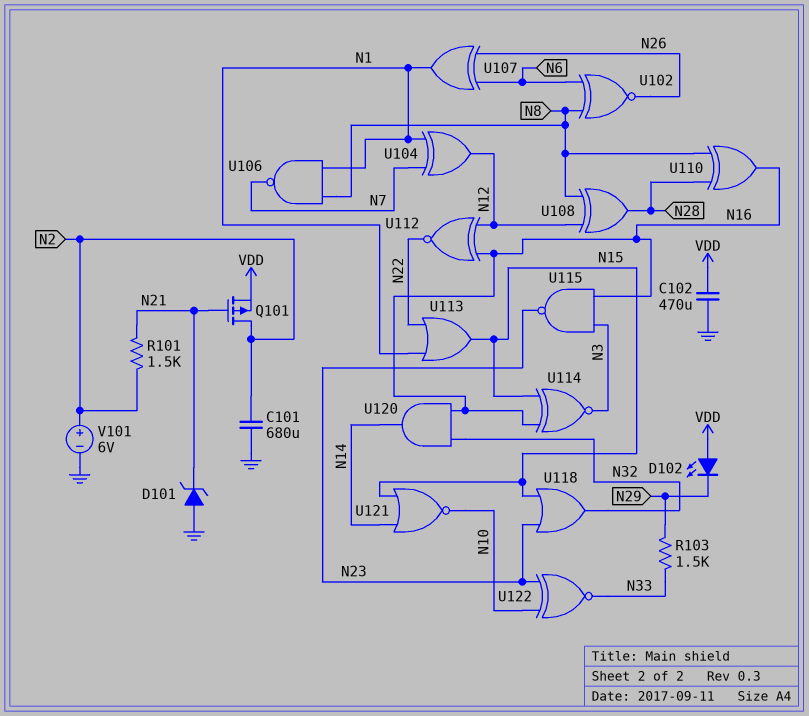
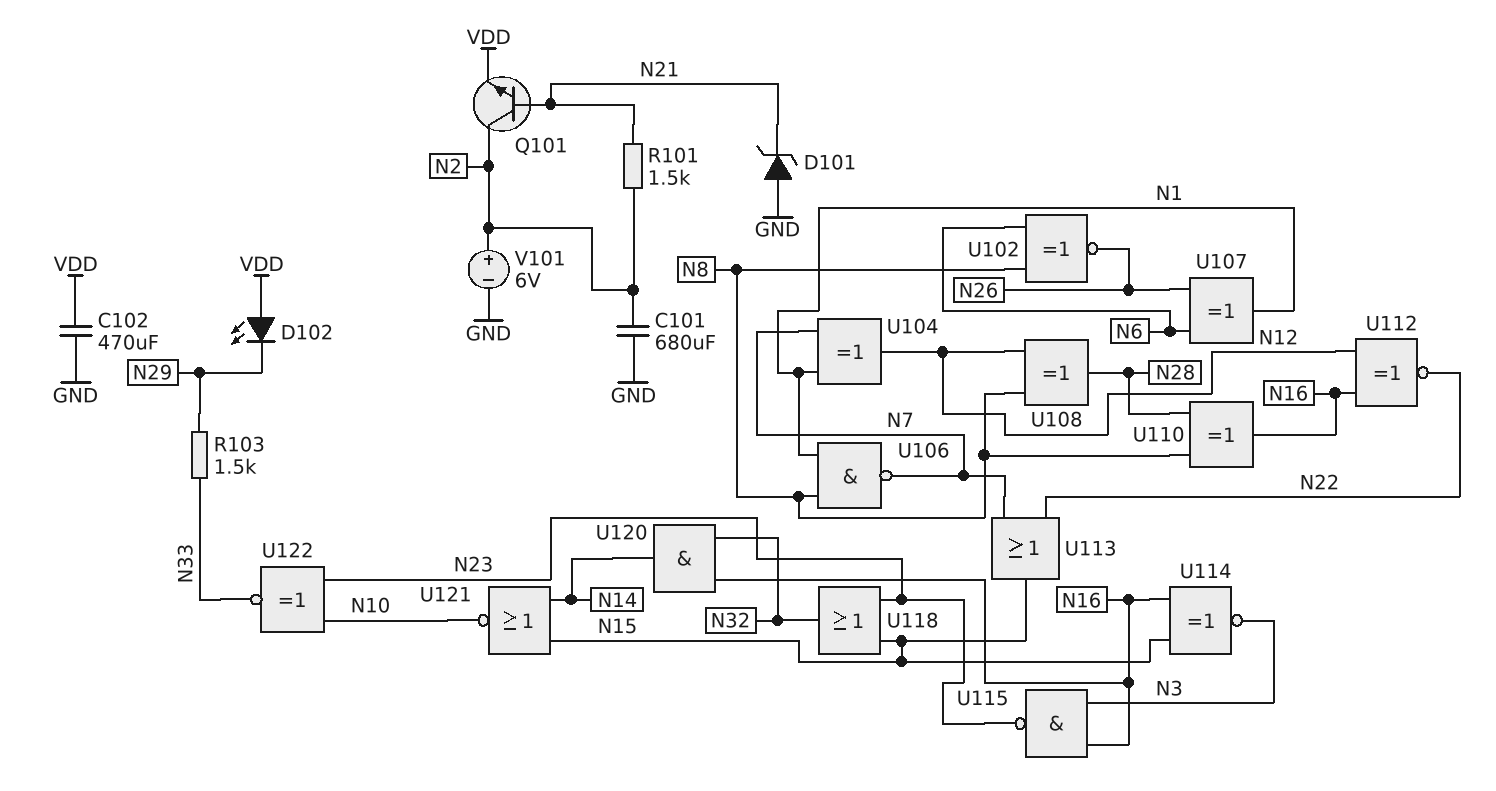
Q101: PMOS (G N21, D N2, S VDD) -> NPN (B N21, C N2, E VDD)
U113: OR (in N1, in N22, out N15) -> OR (in N7, in N22, out N15)

